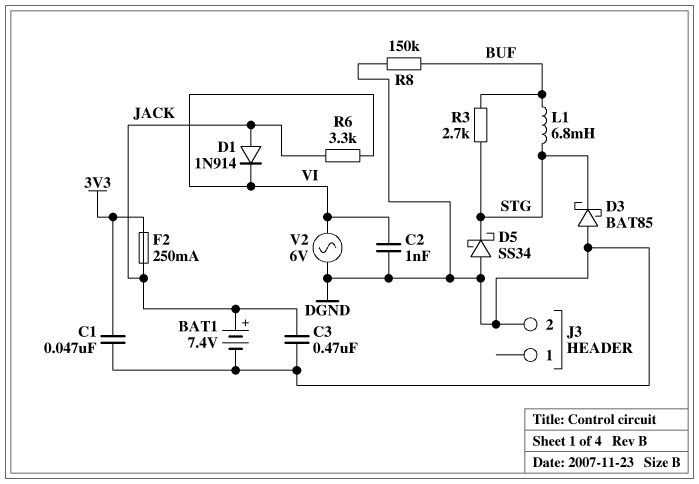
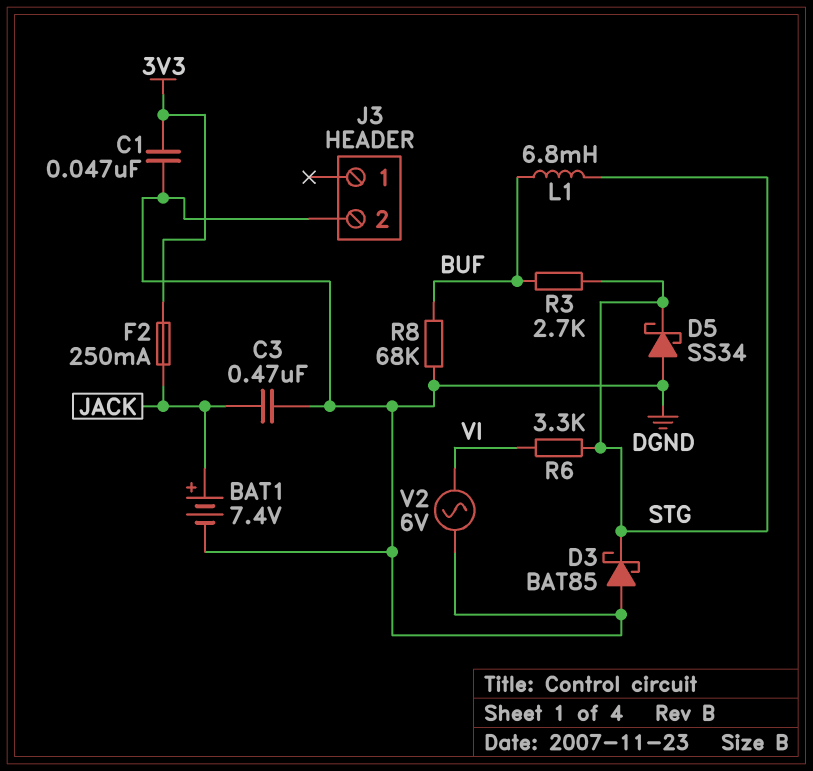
C2: 1nF (DGND, VI) -> none
D1: diode 1N914 (A JACK, K VI) -> none
R6: 3.3k (JACK, VI) -> 3.3k (STG, VI)
R8: 150k (BUF, DGND) -> 68k (BUF, DGND)

